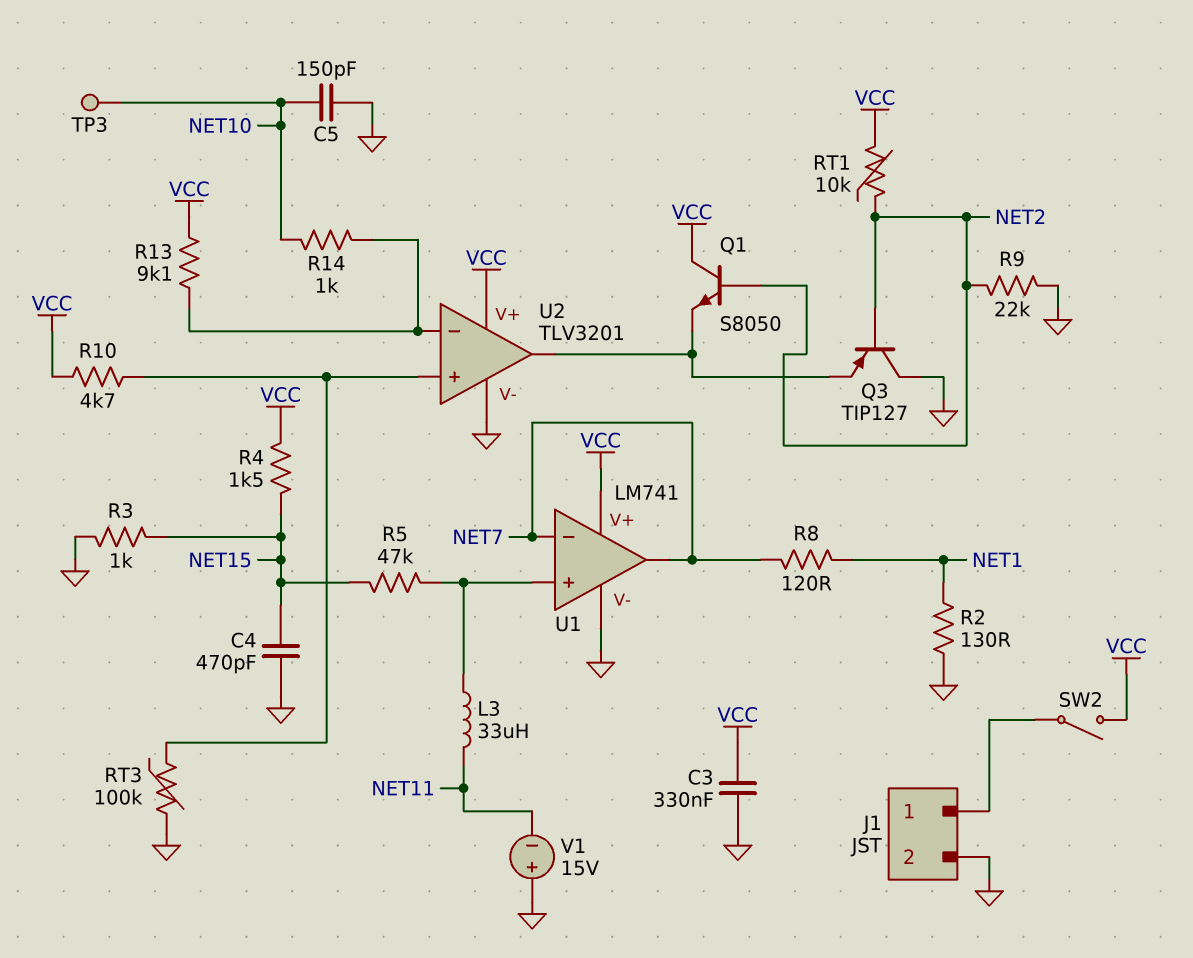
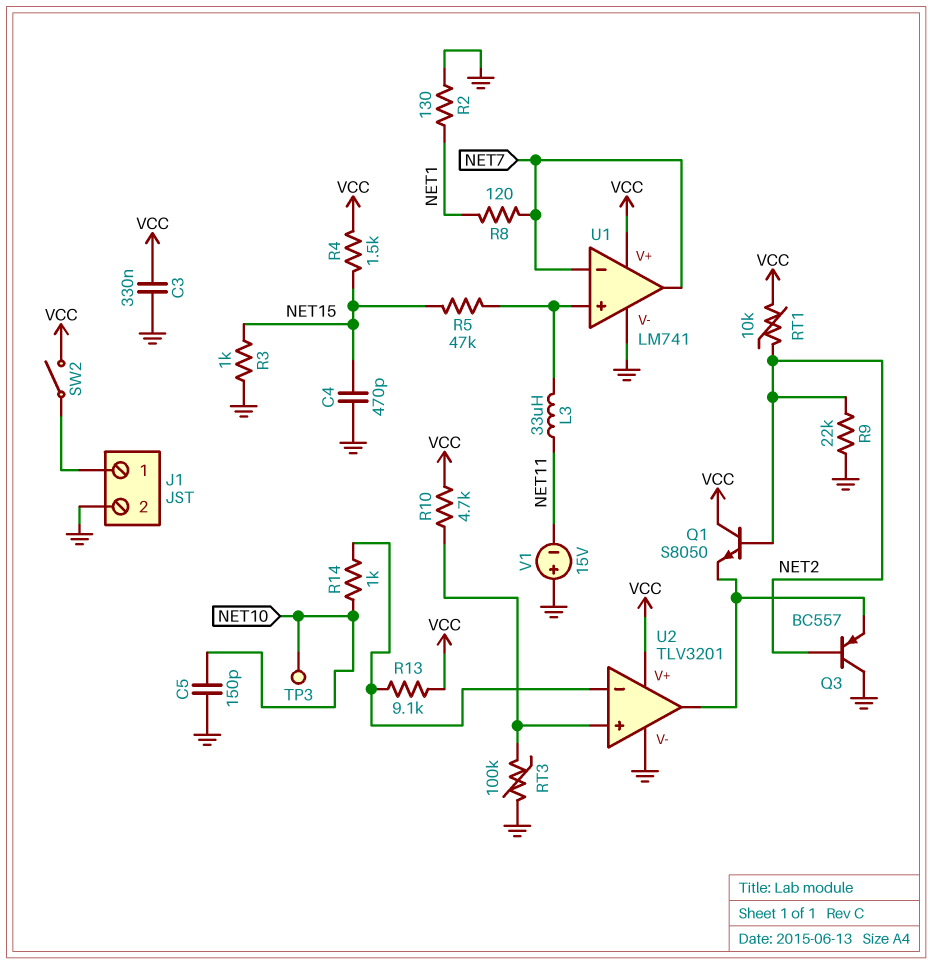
Q3: PNP TIP127 (B NET2, C GND, E U2/out) -> PNP BC557 (B NET2, C GND, E U2/out)

